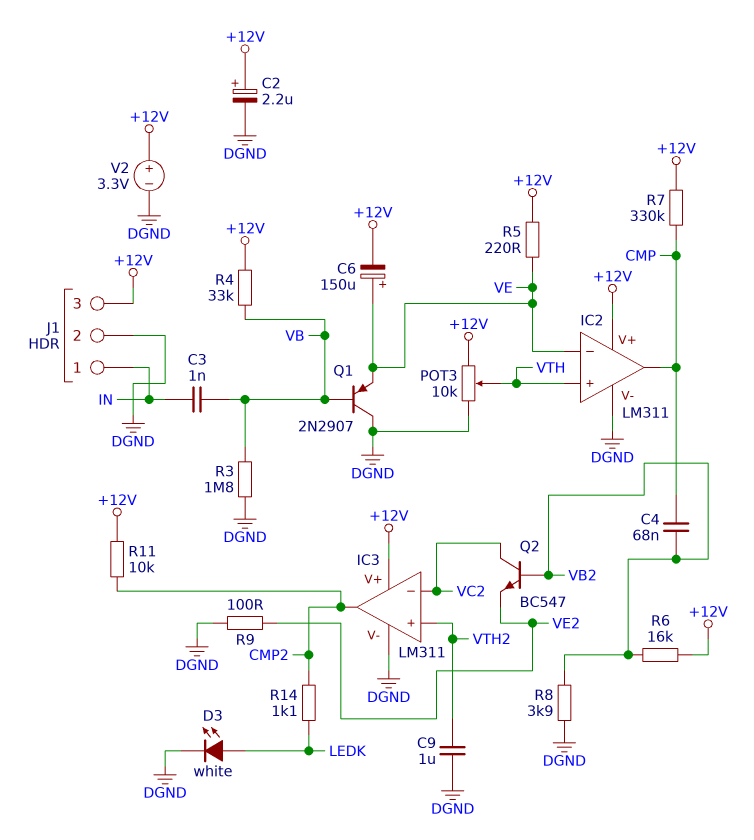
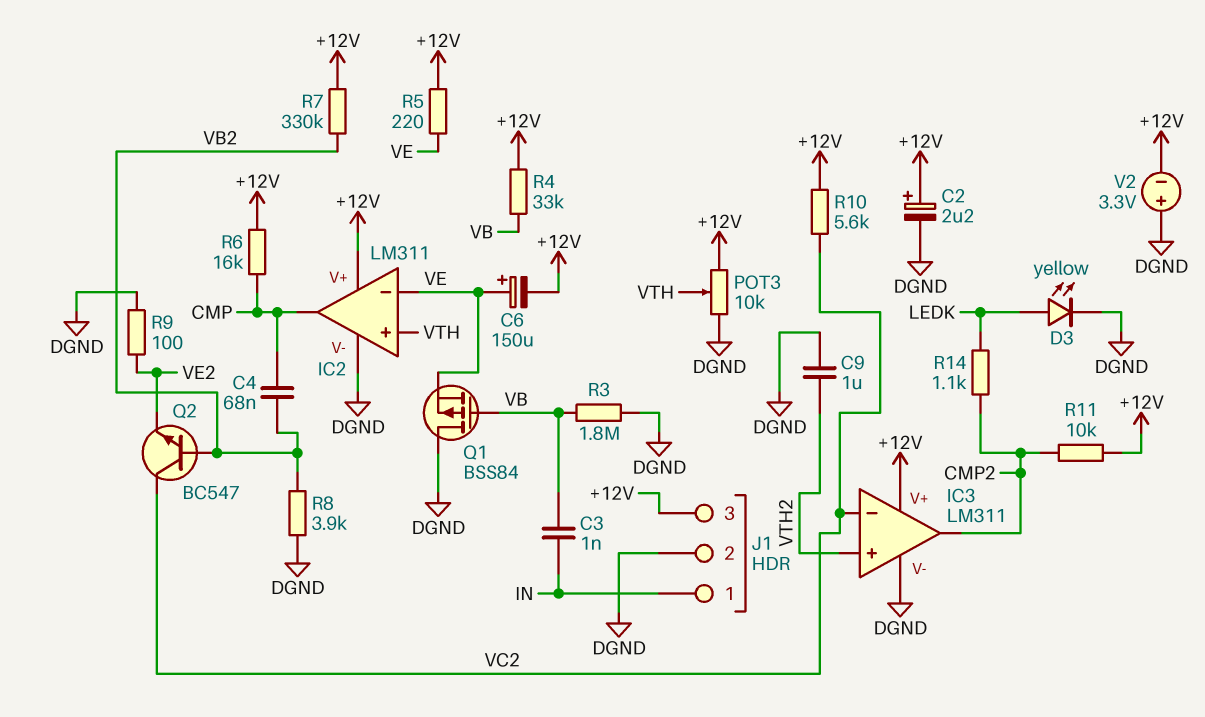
D3: LED white (A LEDK, K DGND) -> LED yellow (A LEDK, K DGND)
Q1: PNP 2N2907 (B VB, C DGND, E VE) -> PMOS BSS84 (G VB, D DGND, S VE)
R6: 16k (+12V, VB2) -> 16k (+12V, CMP)
R7: 330k (+12V, CMP) -> 330k (+12V, VB2)
R10: none -> 5.6k (+12V, VC2)
V2: 3.3V (plus +12V, minus DGND) -> 3.3V (plus DGND, minus +12V)

